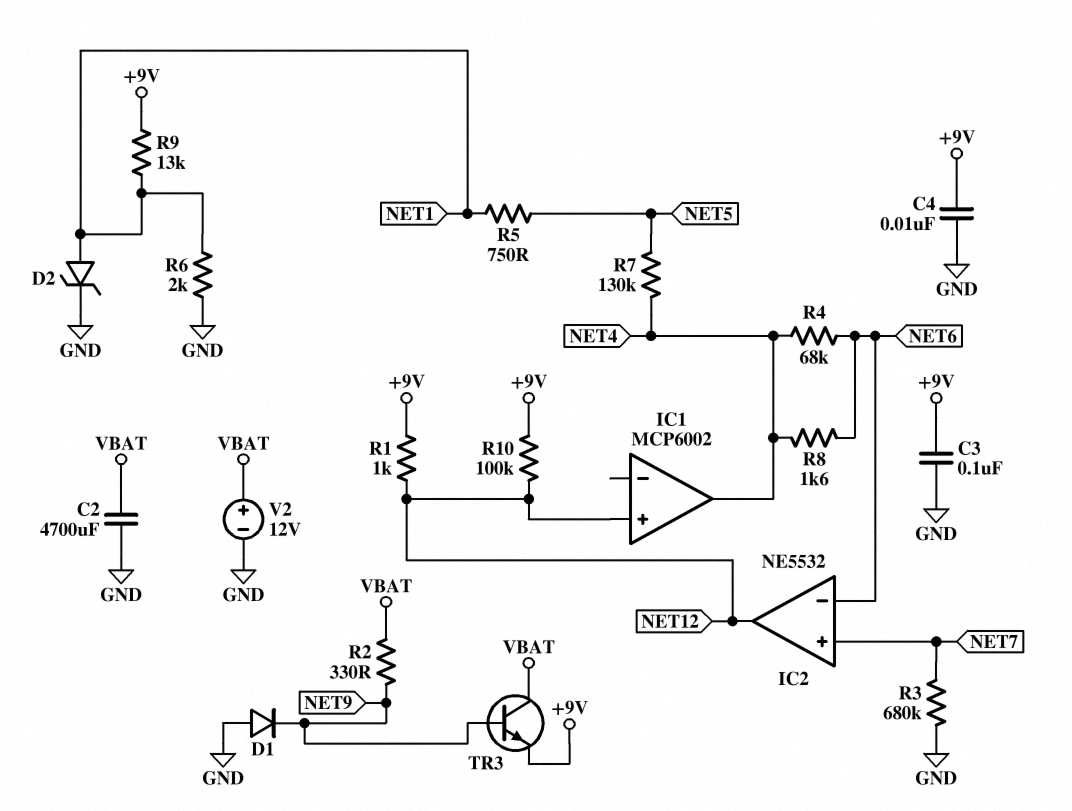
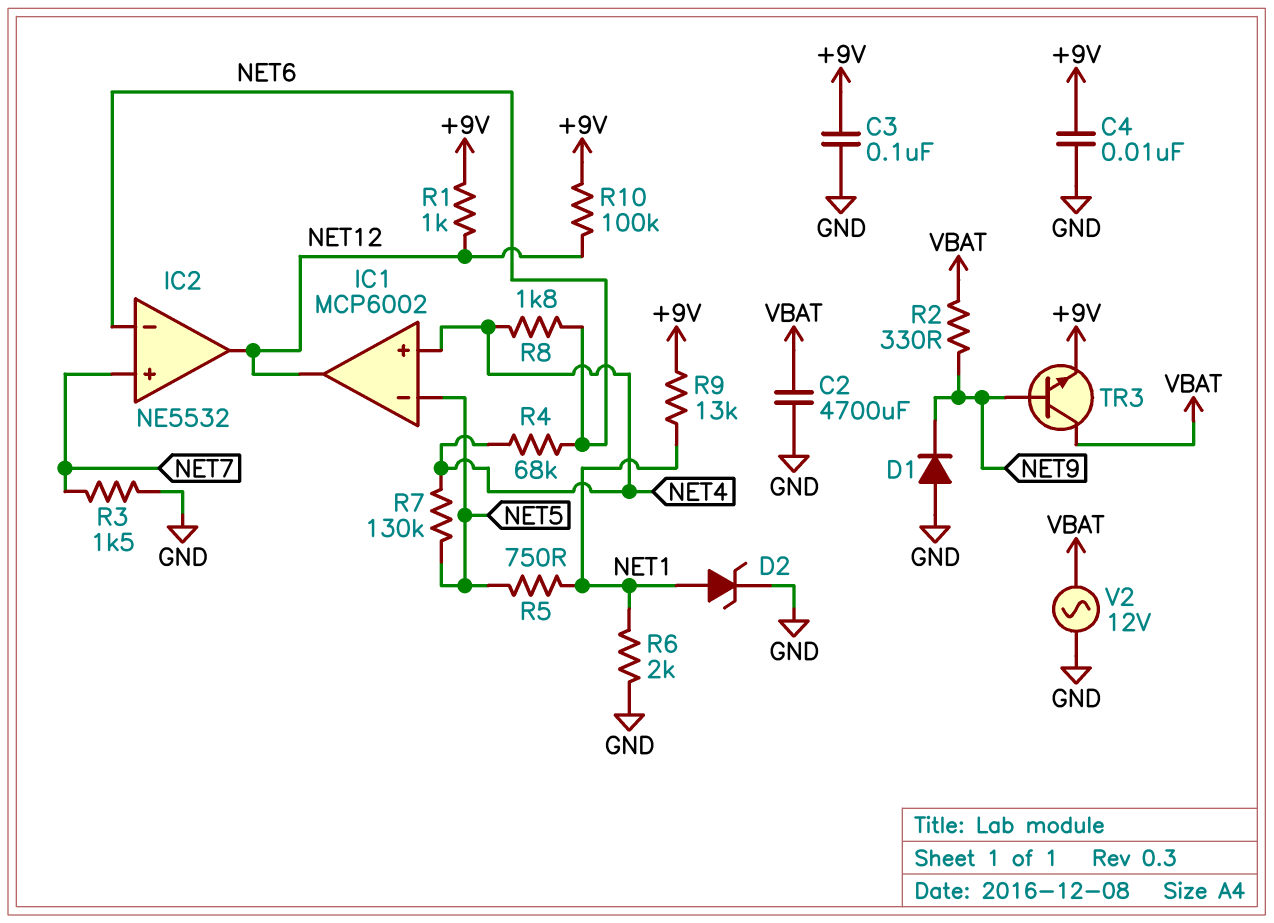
IC1 pin in+: NET12 -> NET4
IC1 pin in-: none -> NET5
IC1 pin out: NET4 -> NET12
R3: 680k (GND, NET7) -> 1.5k (GND, NET7)
R8: 1.6k (NET4, NET6) -> 1.8k (NET4, NET6)
V2: 12V (plus VBAT, minus GND) -> AC 12V (GND, VBAT)

